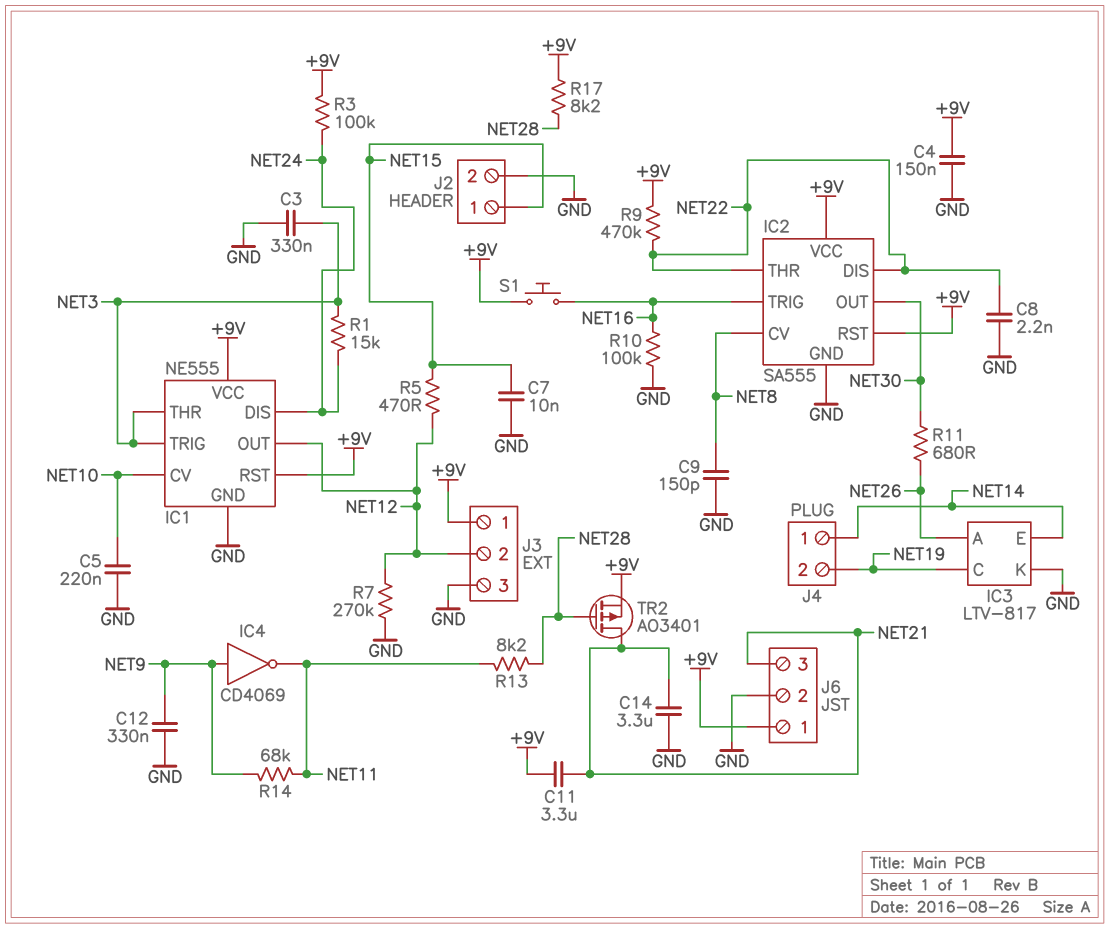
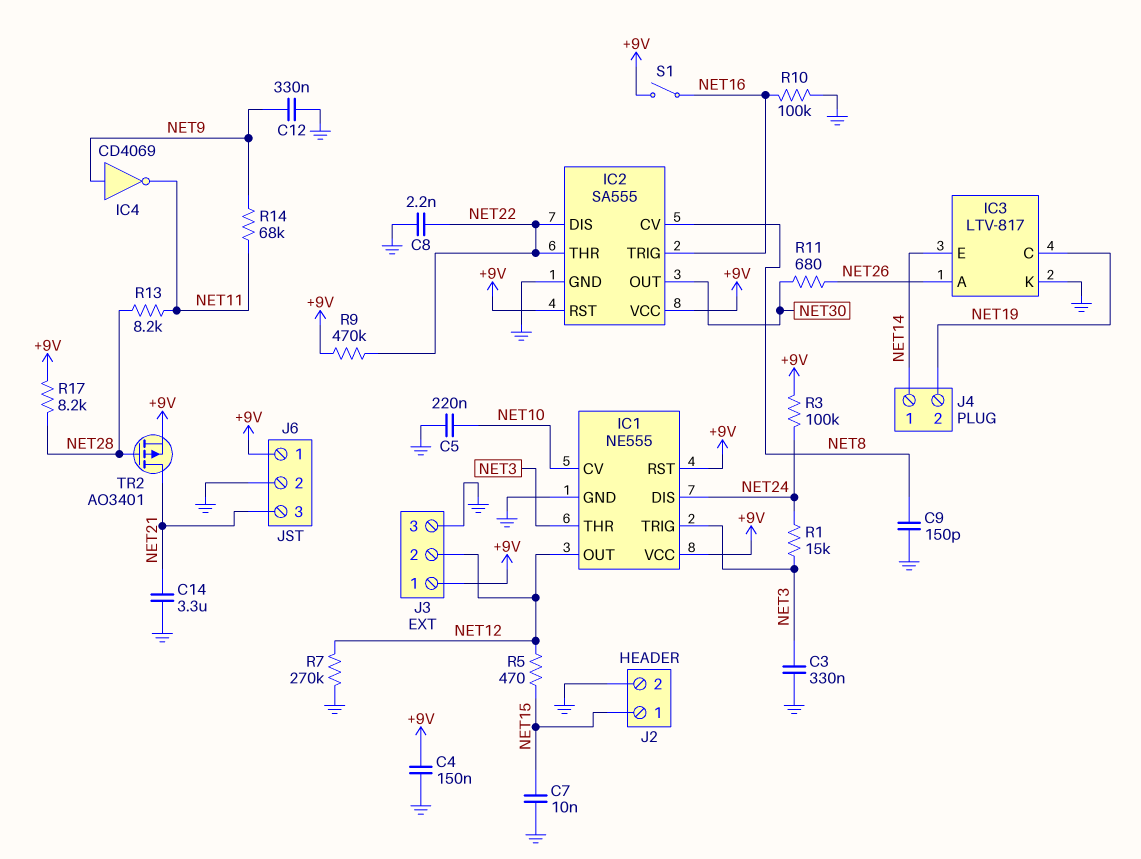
C11: 3.3uF (+9V, NET21) -> none
S1: button (+9V, NET16) -> switch (+9V, NET16)

